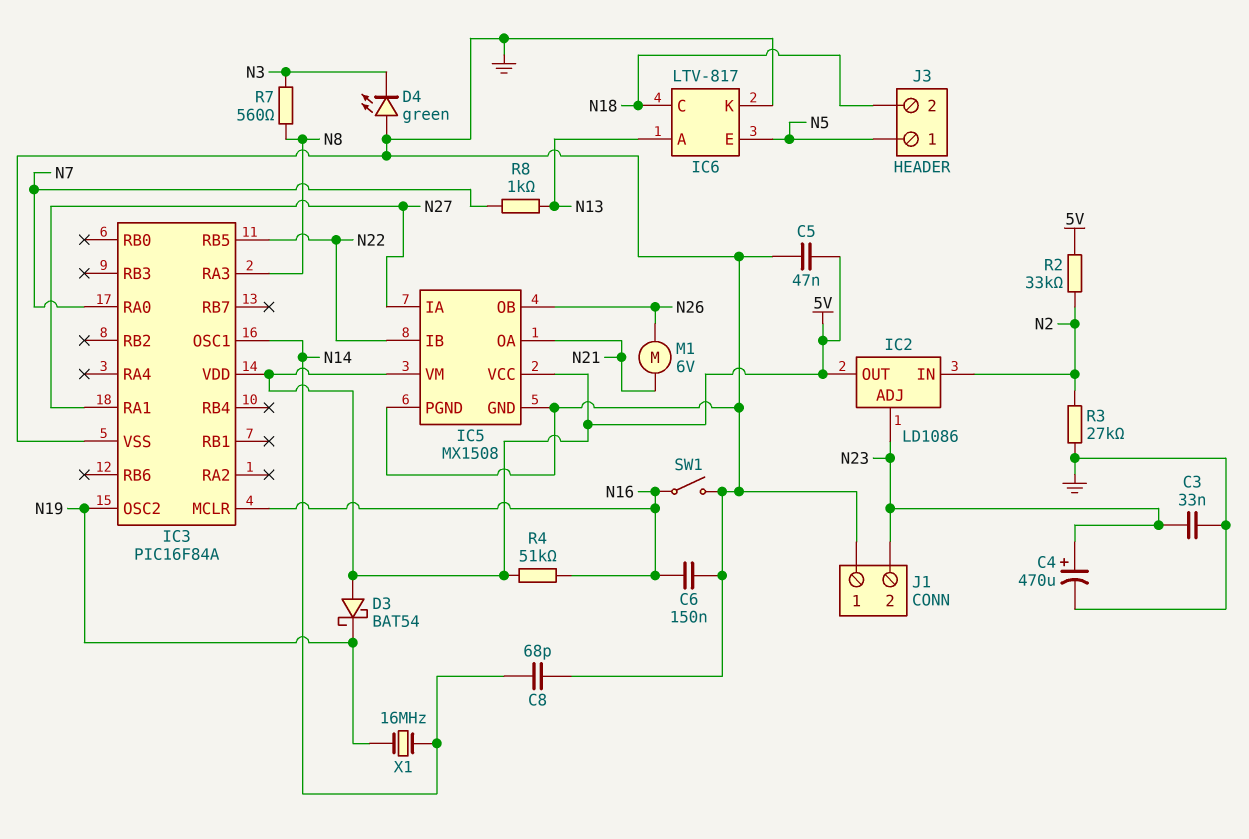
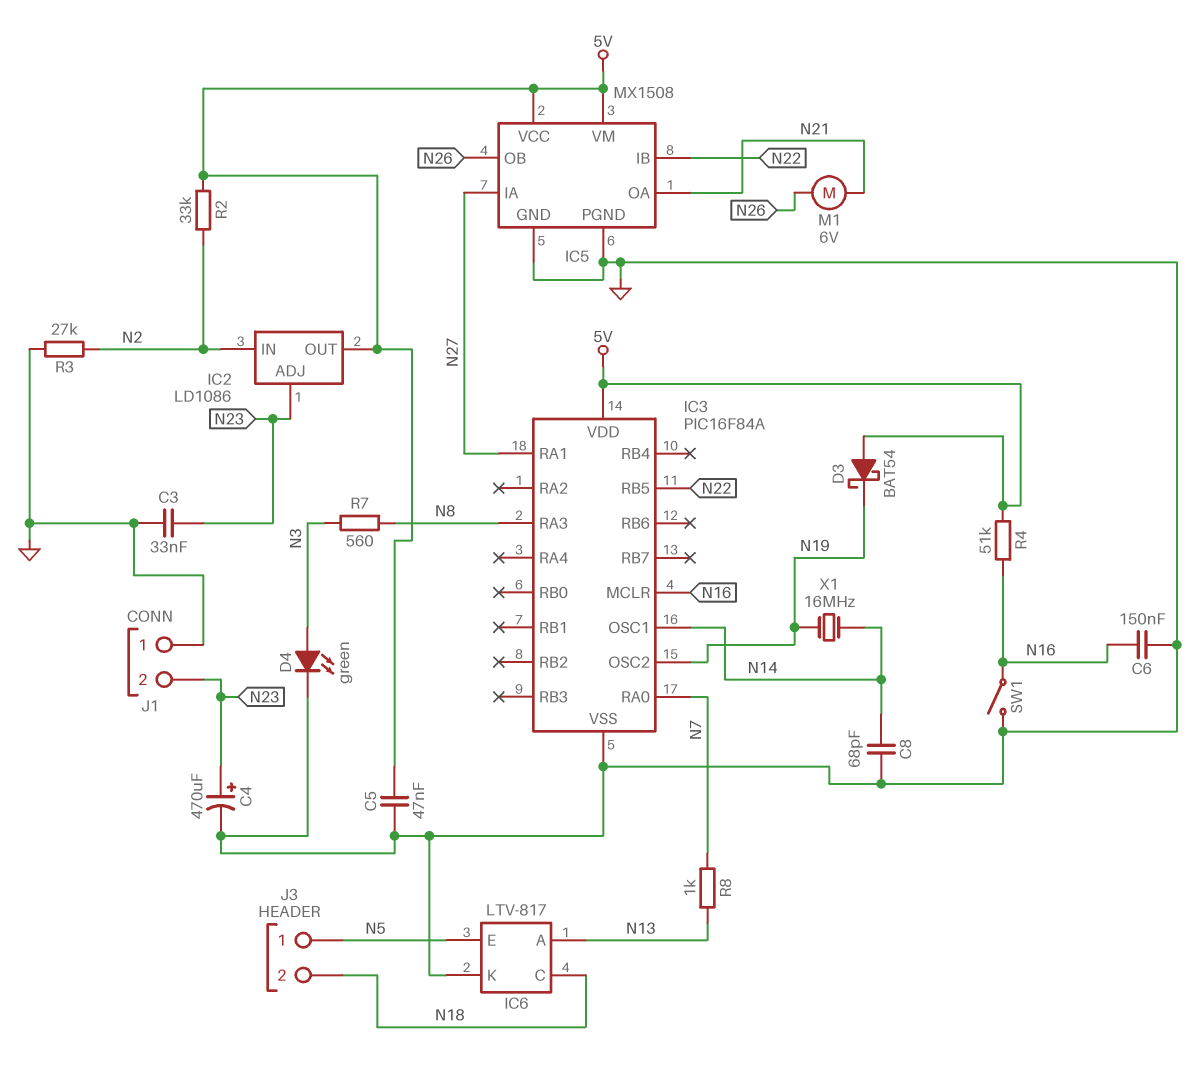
D4: LED green (A GND, K N3) -> LED green (A N3, K GND)

